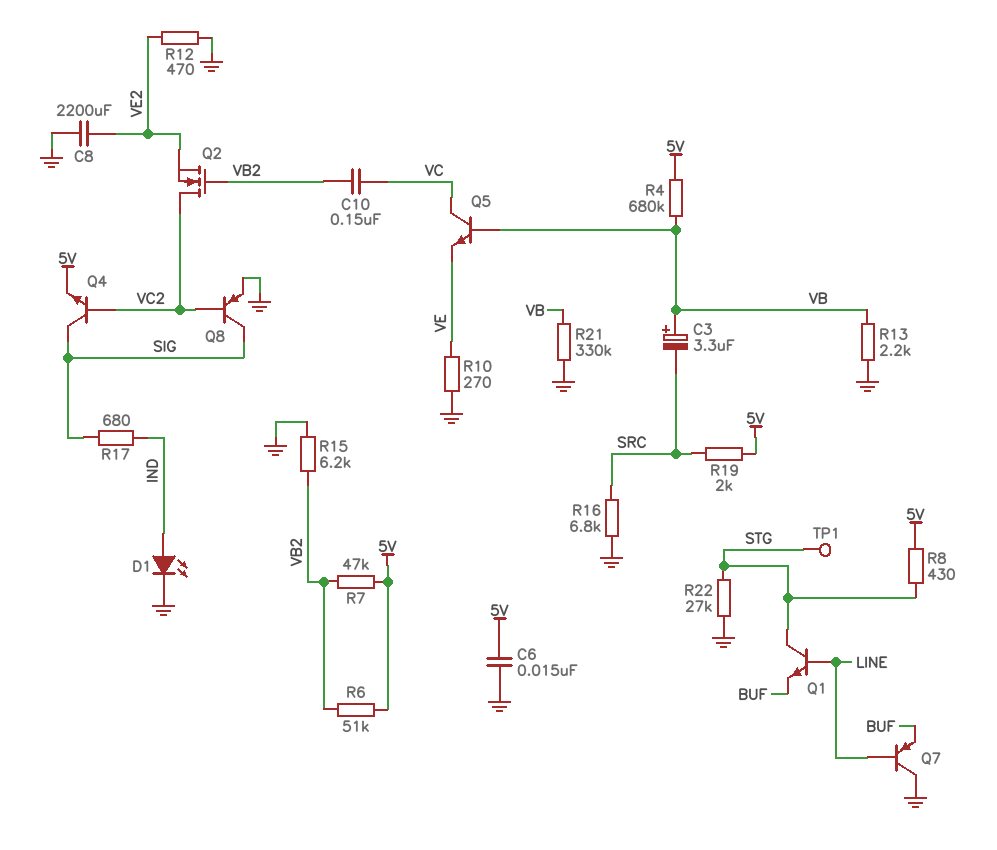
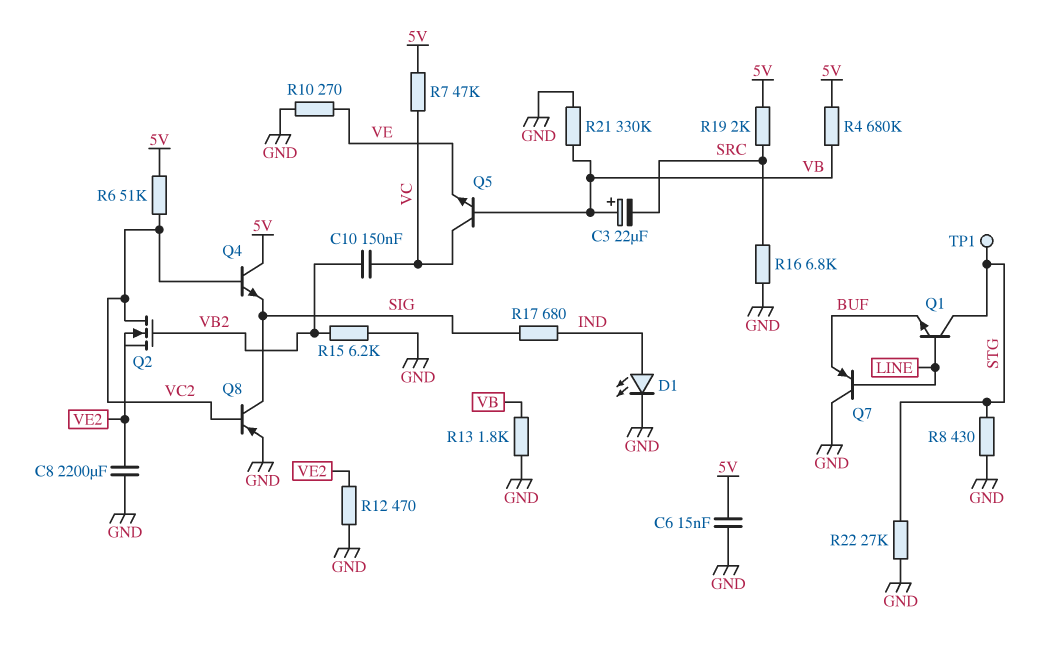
C3: 3.3uF (plus VB, minus SRC) -> 22uF (plus VB, minus SRC)
Q4: NPN (B VC2, C SIG, E 5V) -> NPN (B VC2, C 5V, E SIG)
R6: 51k (5V, VB2) -> 51k (5V, VC2)
R7: 47k (5V, VB2) -> 47k (5V, VC)
R8: 430 (5V, STG) -> 430 (GND, STG)
R13: 2.2k (GND, VB) -> 1.8k (GND, VB)

